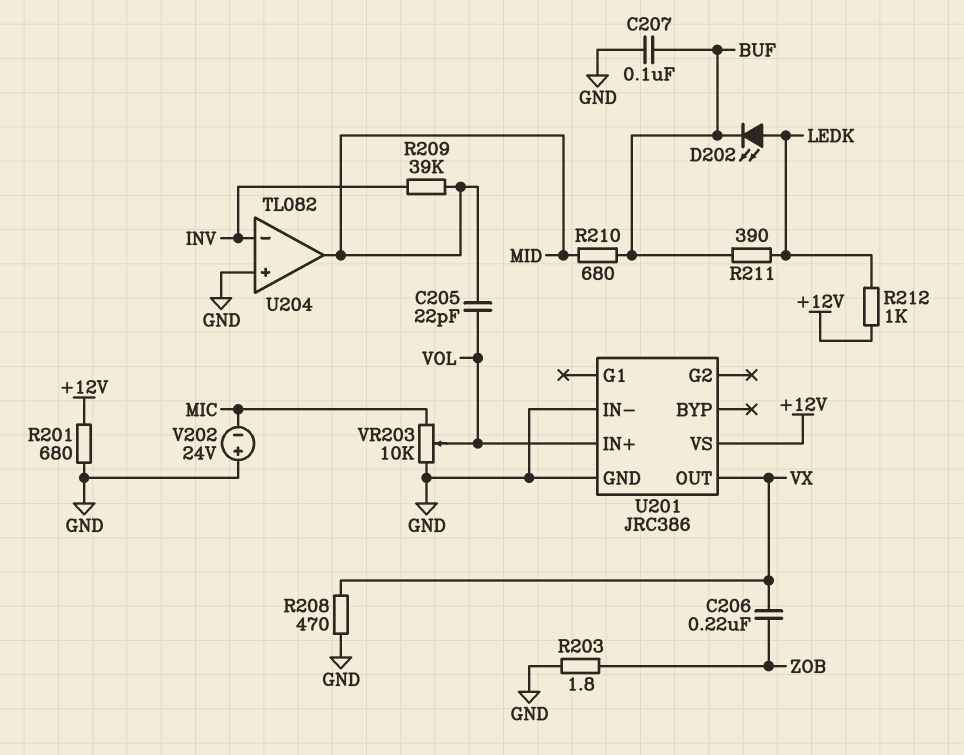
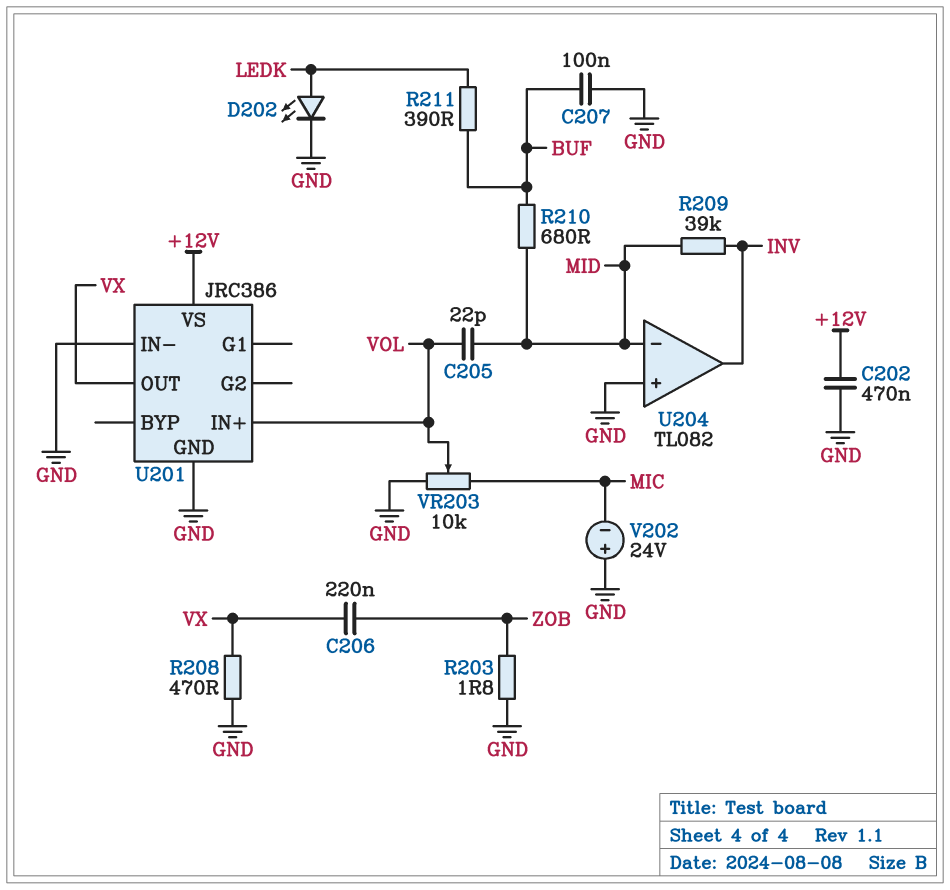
C202: none -> 470nF (+12V, GND)
D202: LED (A LEDK, K BUF) -> LED (A LEDK, K GND)
R201: 680 (+12V, GND) -> none
R212: 1k (+12V, LEDK) -> none
U204 pin in-: INV -> MID
U204 pin out: MID -> INV

